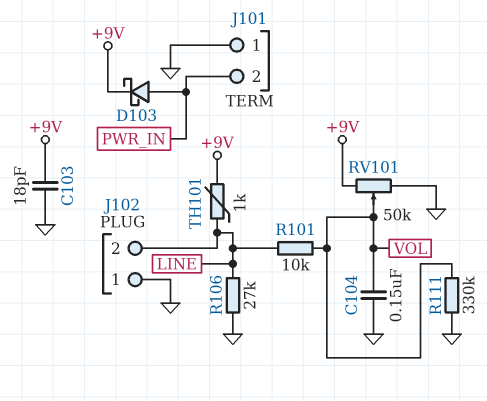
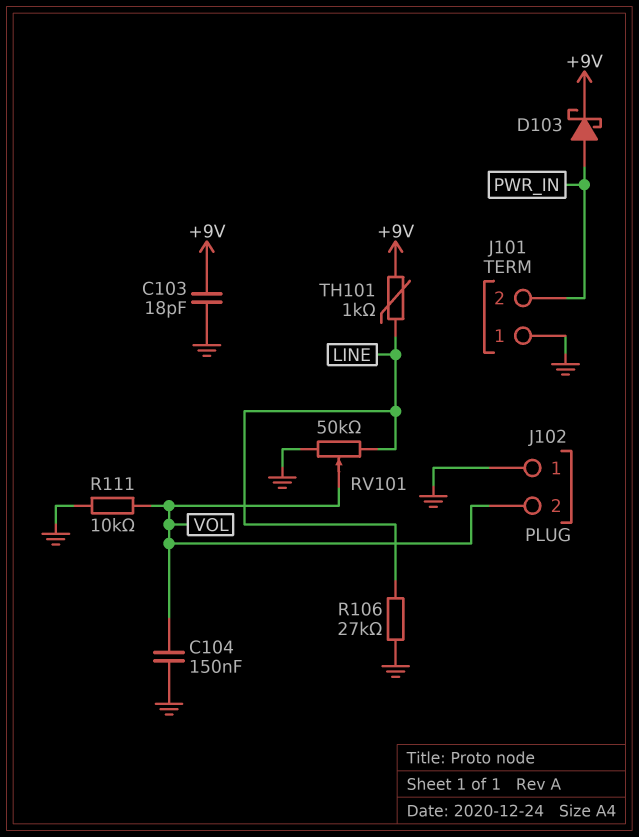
J102 pin 2: LINE -> VOL
R101: 10k (LINE, VOL) -> none
R111: 330k (GND, VOL) -> 10k (GND, VOL)
RV101: 50k (+9V, GND, wiper VOL) -> 50k (GND, LINE, wiper VOL)

